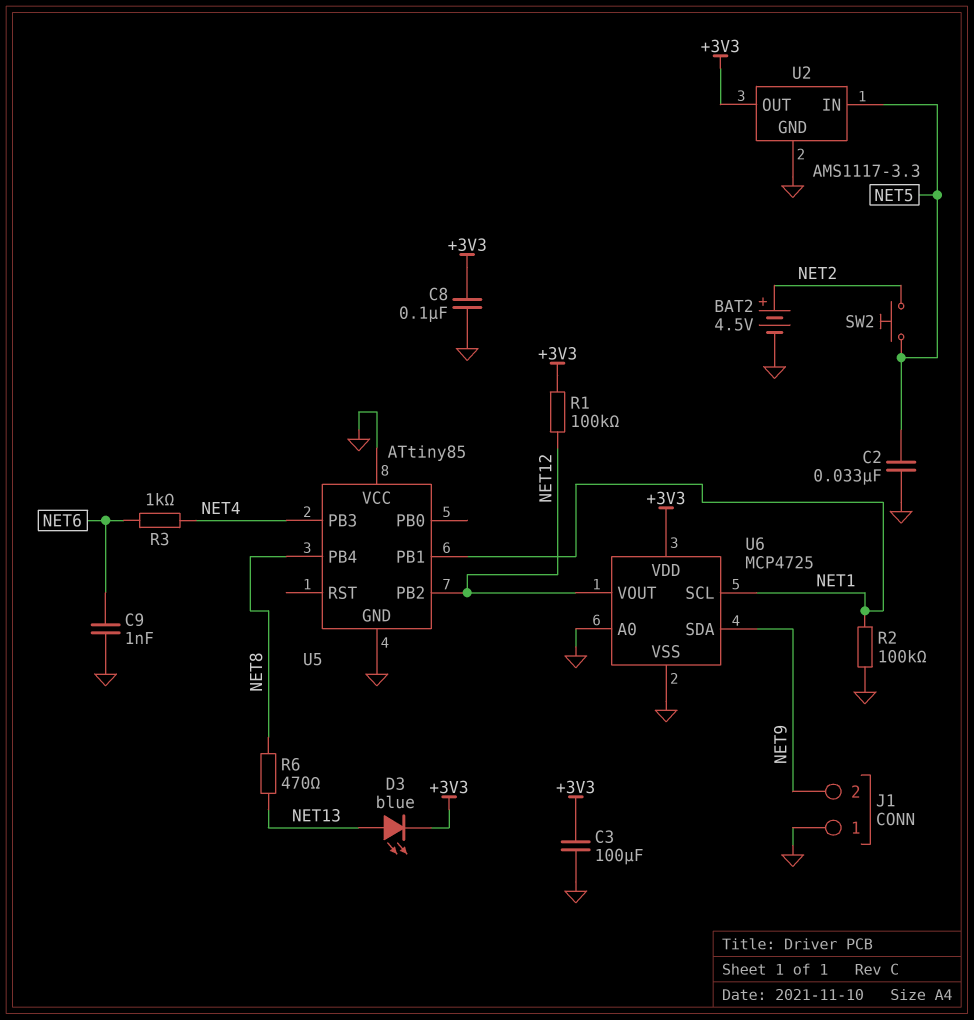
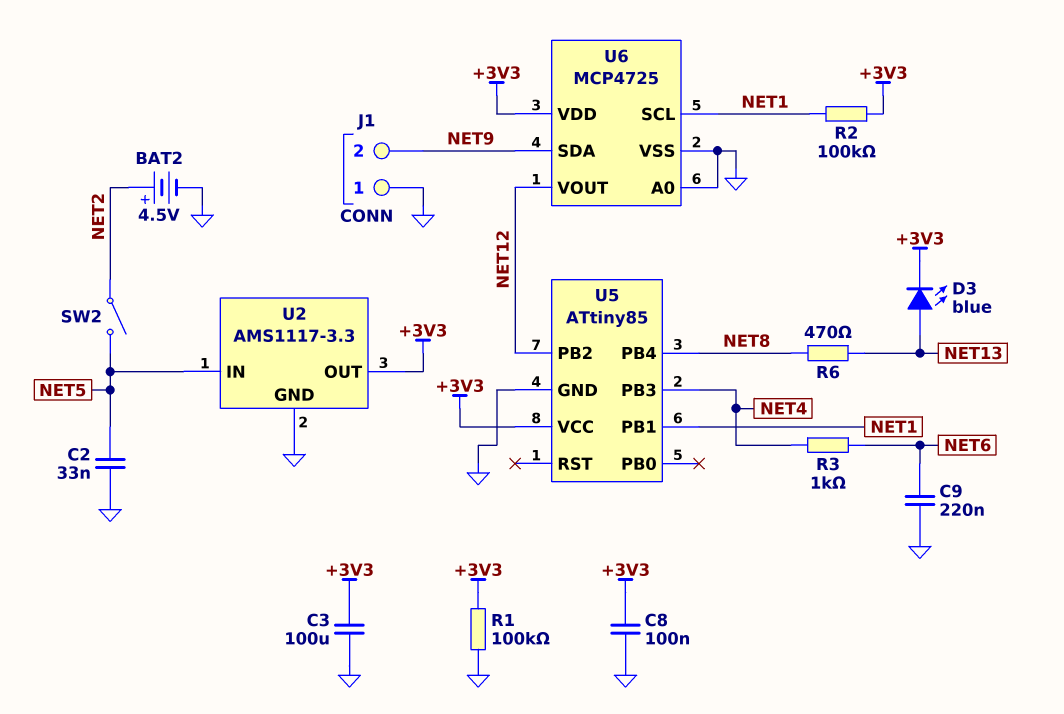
C9: 1nF (GND, NET6) -> 220nF (GND, NET6)
R1: 100k (+3V3, NET12) -> 100k (+3V3, GND)
R2: 100k (GND, NET1) -> 100k (+3V3, NET1)
SW2: button (NET2, NET5) -> switch (NET2, NET5)
U5 pin VCC: GND -> +3V3

